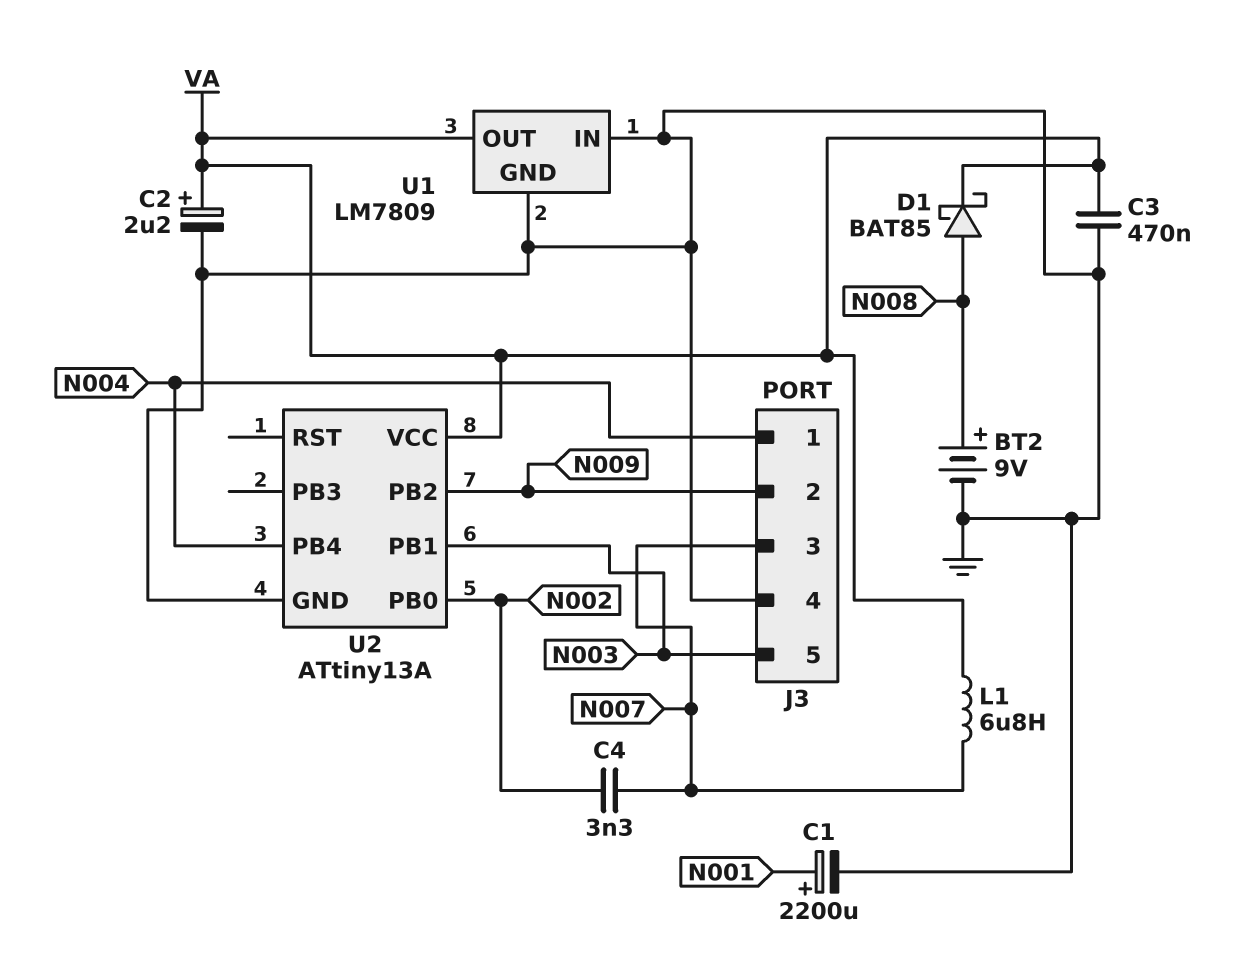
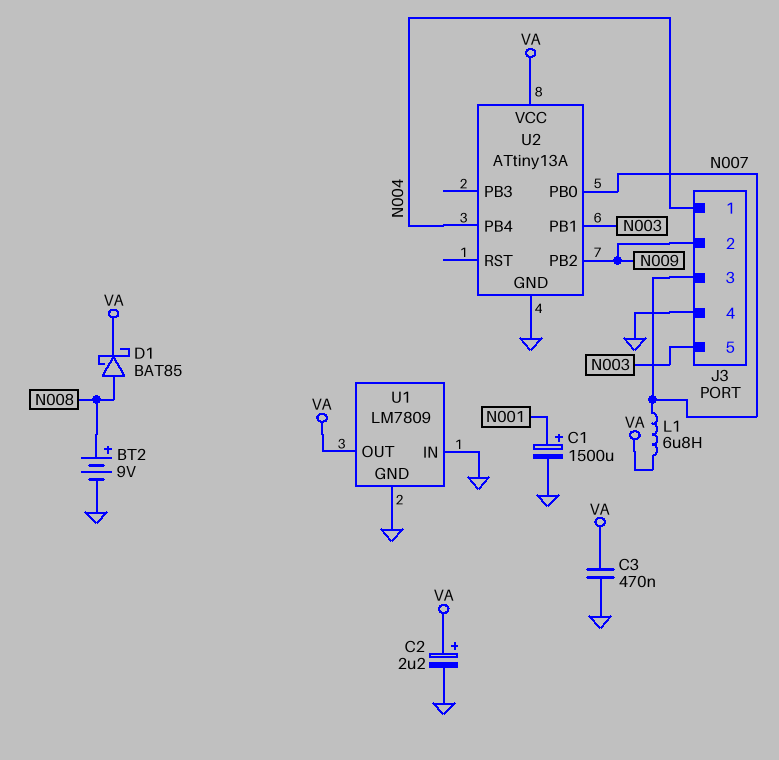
C1: 2200uF (plus N001, minus GND) -> 1500uF (plus N001, minus GND)
C4: 3.3nF (N002, N007) -> none
U2 pin PB0: N002 -> N007

